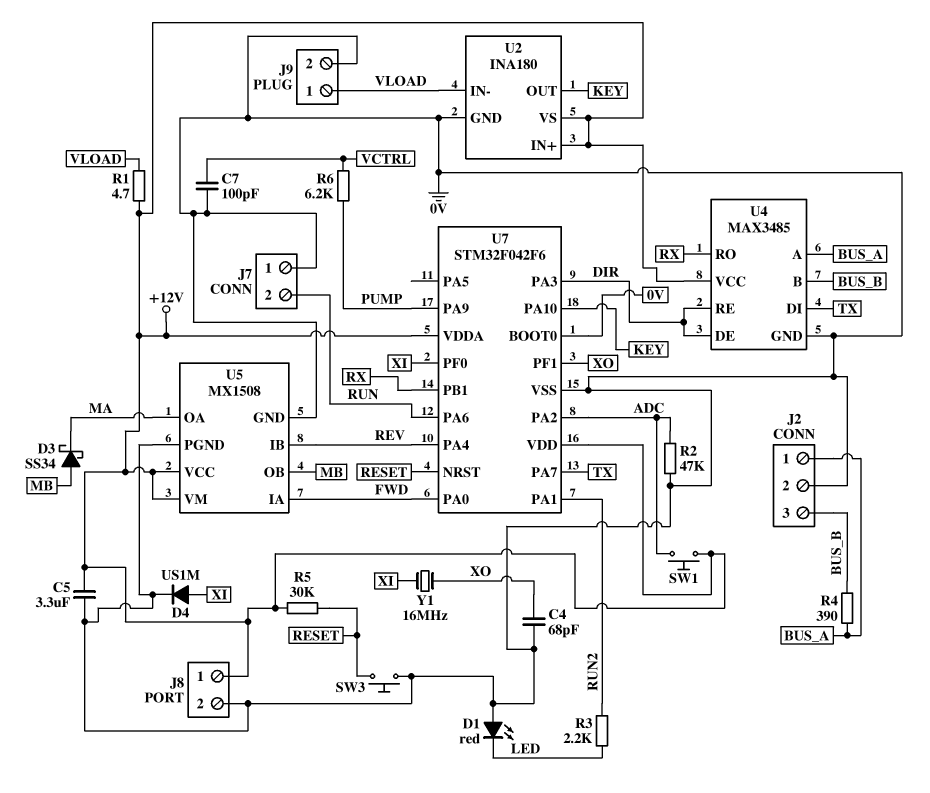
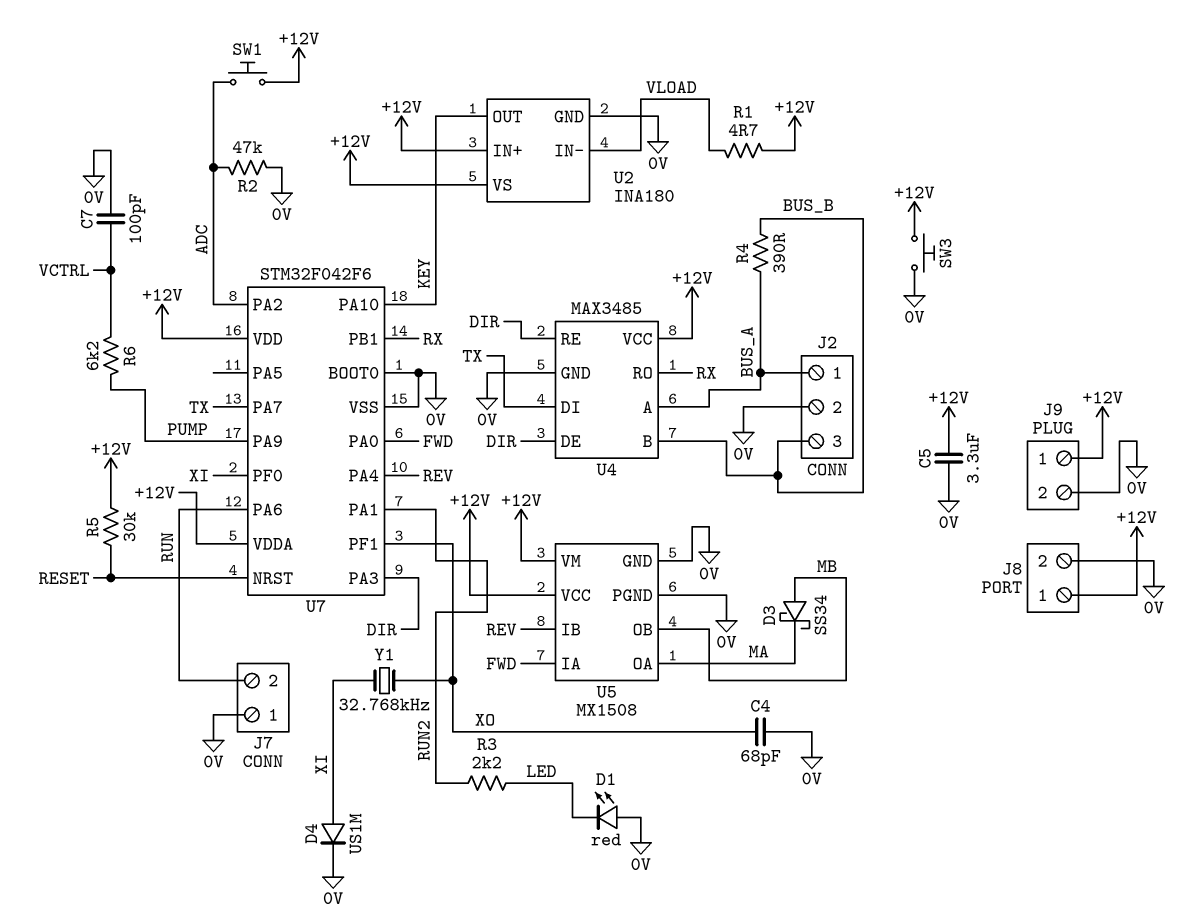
J9 pin 1: VLOAD -> +12V
SW3: button (0V, RESET) -> button (+12V, 0V)
Y1: 16MHz (XI, XO) -> 32.768kHz (XI, XO)

